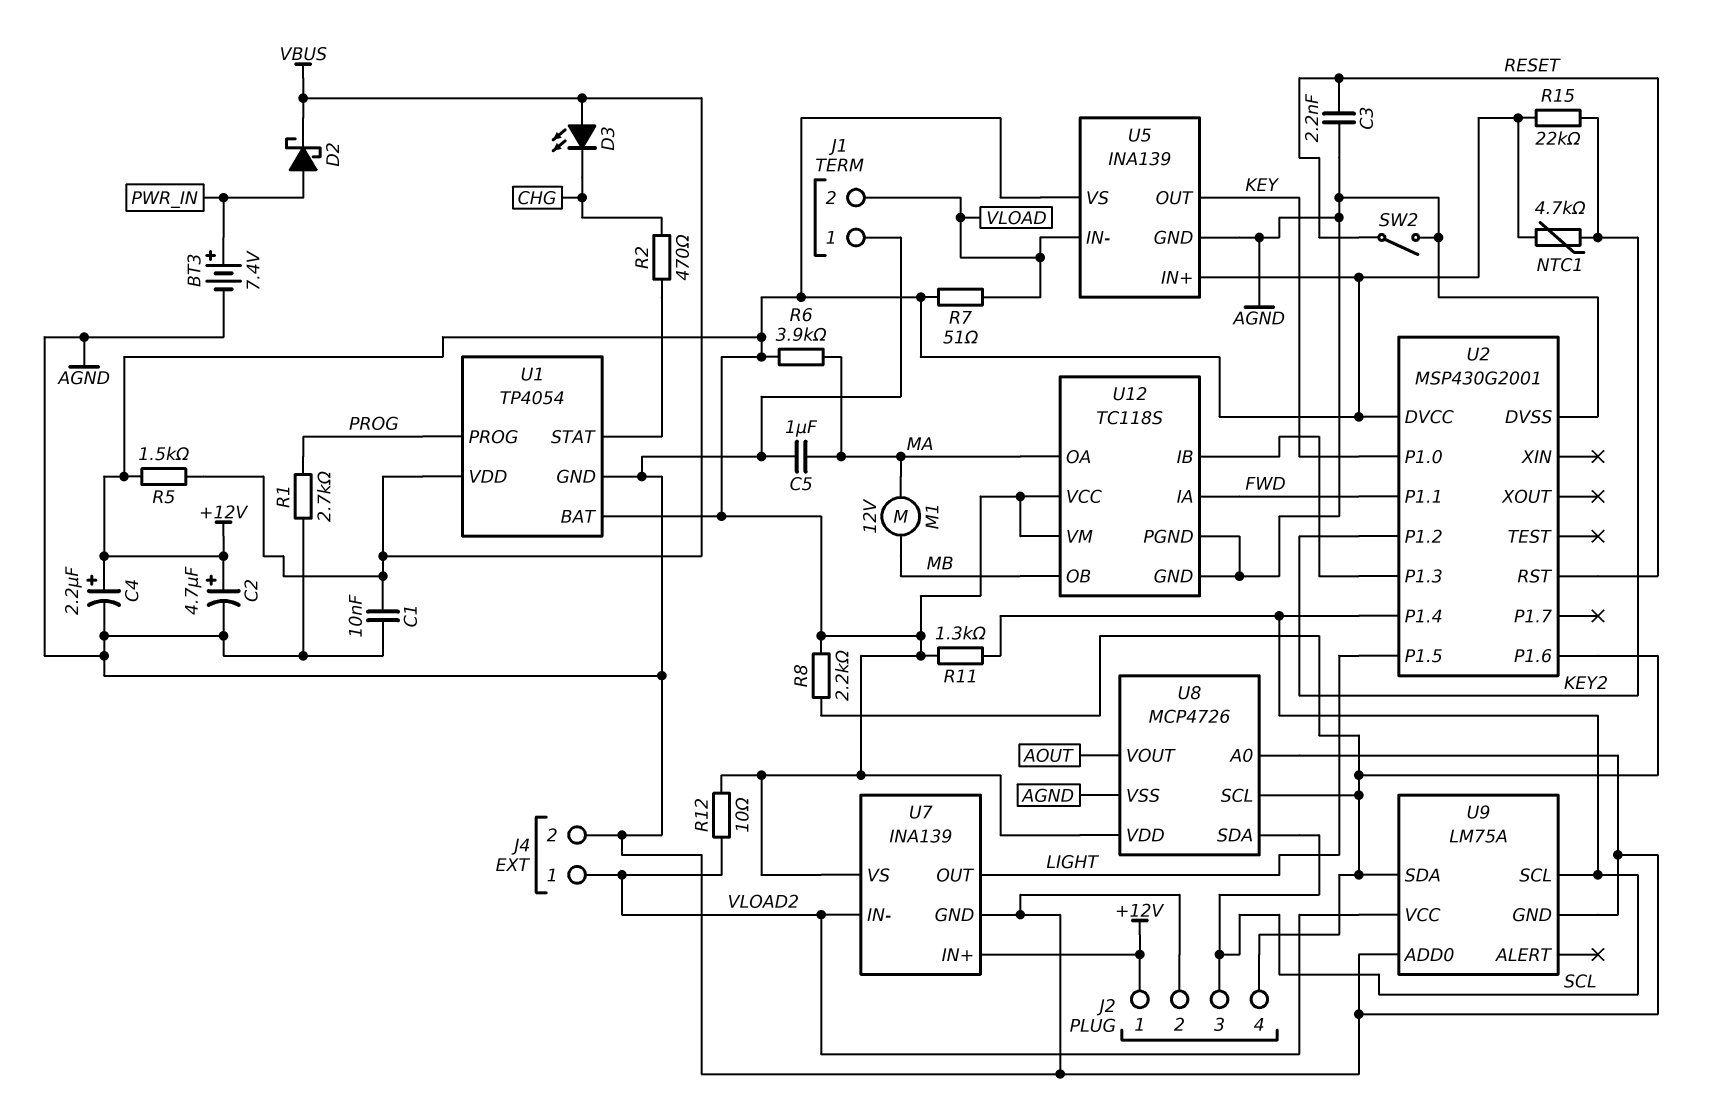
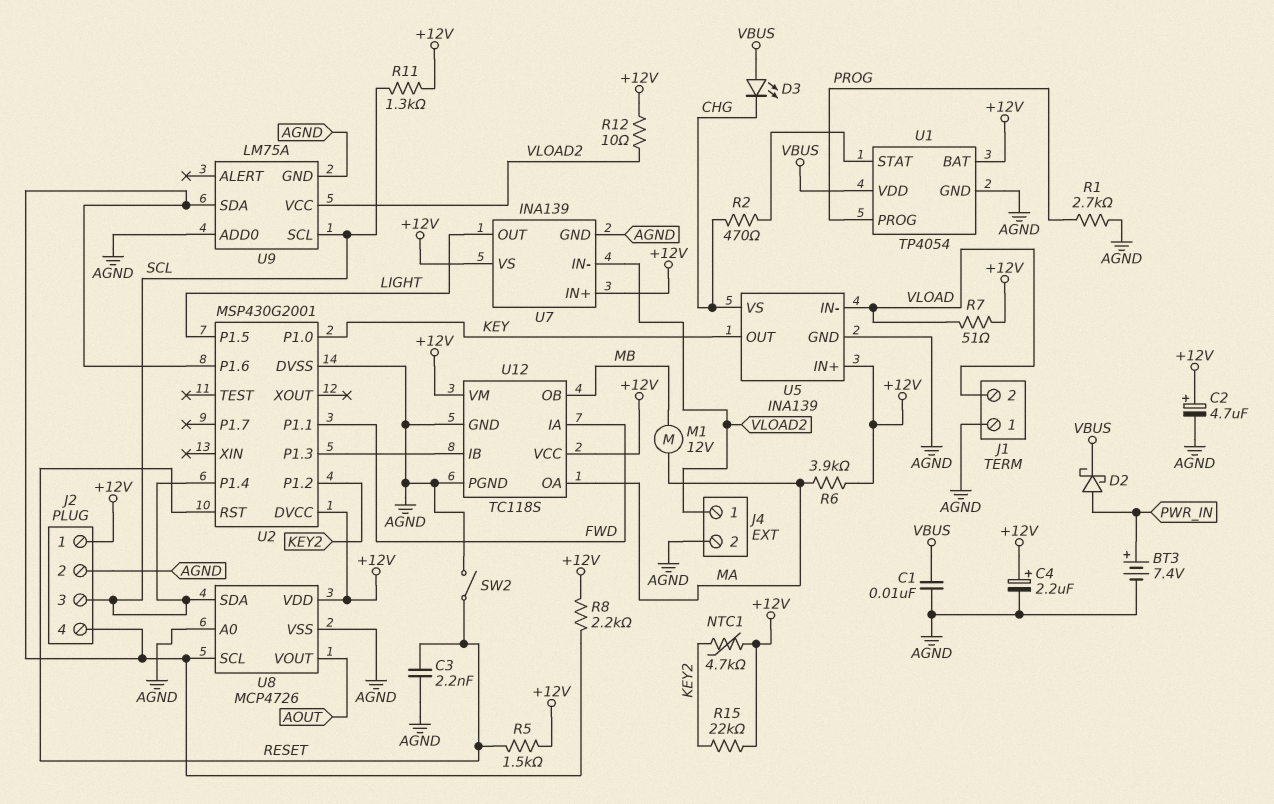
C5: 1uF (AGND, MA) -> none
R5: 1.5k (+12V, VBUS) -> 1.5k (+12V, RESET)
U5 pin VS: +12V -> CHG

